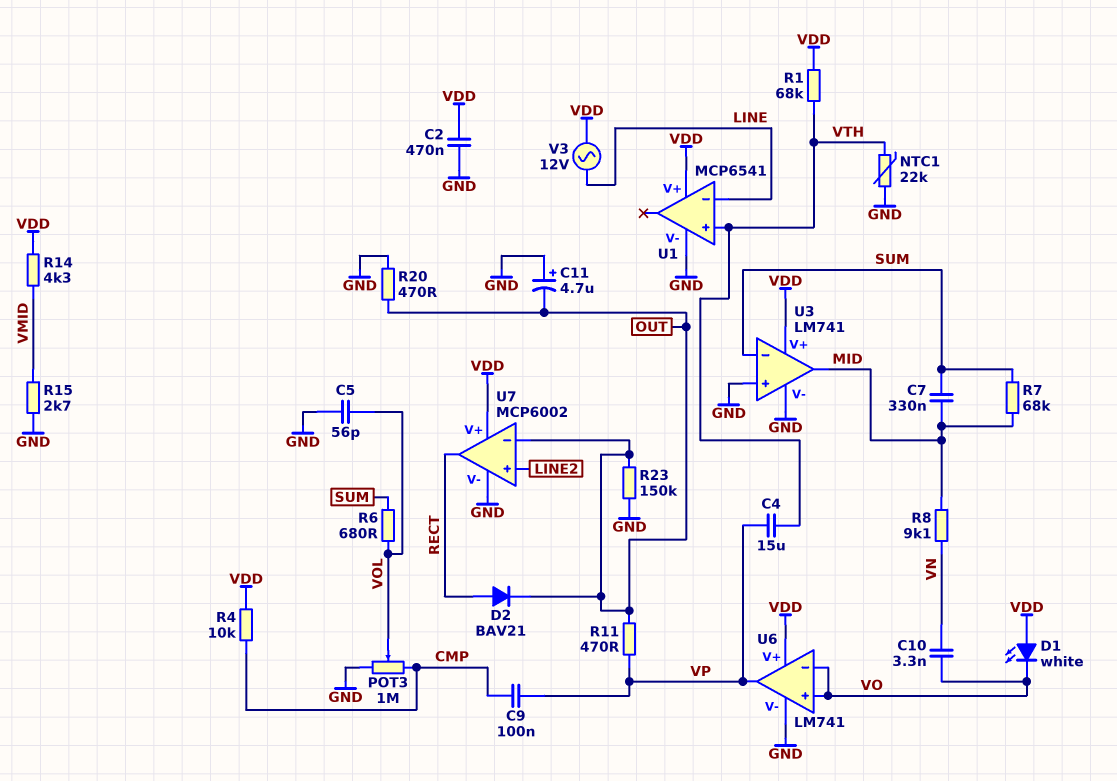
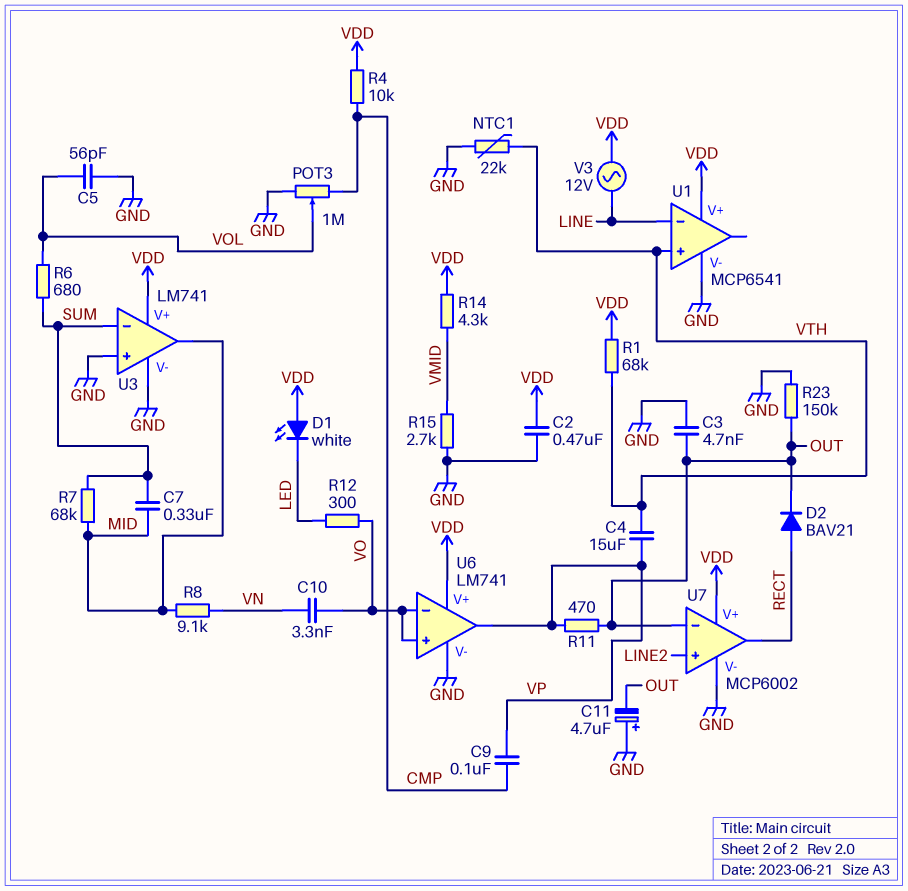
C3: none -> 4.7nF (GND, OUT)
D1: LED white (A VDD, K VO) -> LED white (A VDD, K LED)
R12: none -> 300 (LED, VO)
R20: 470 (GND, OUT) -> none

